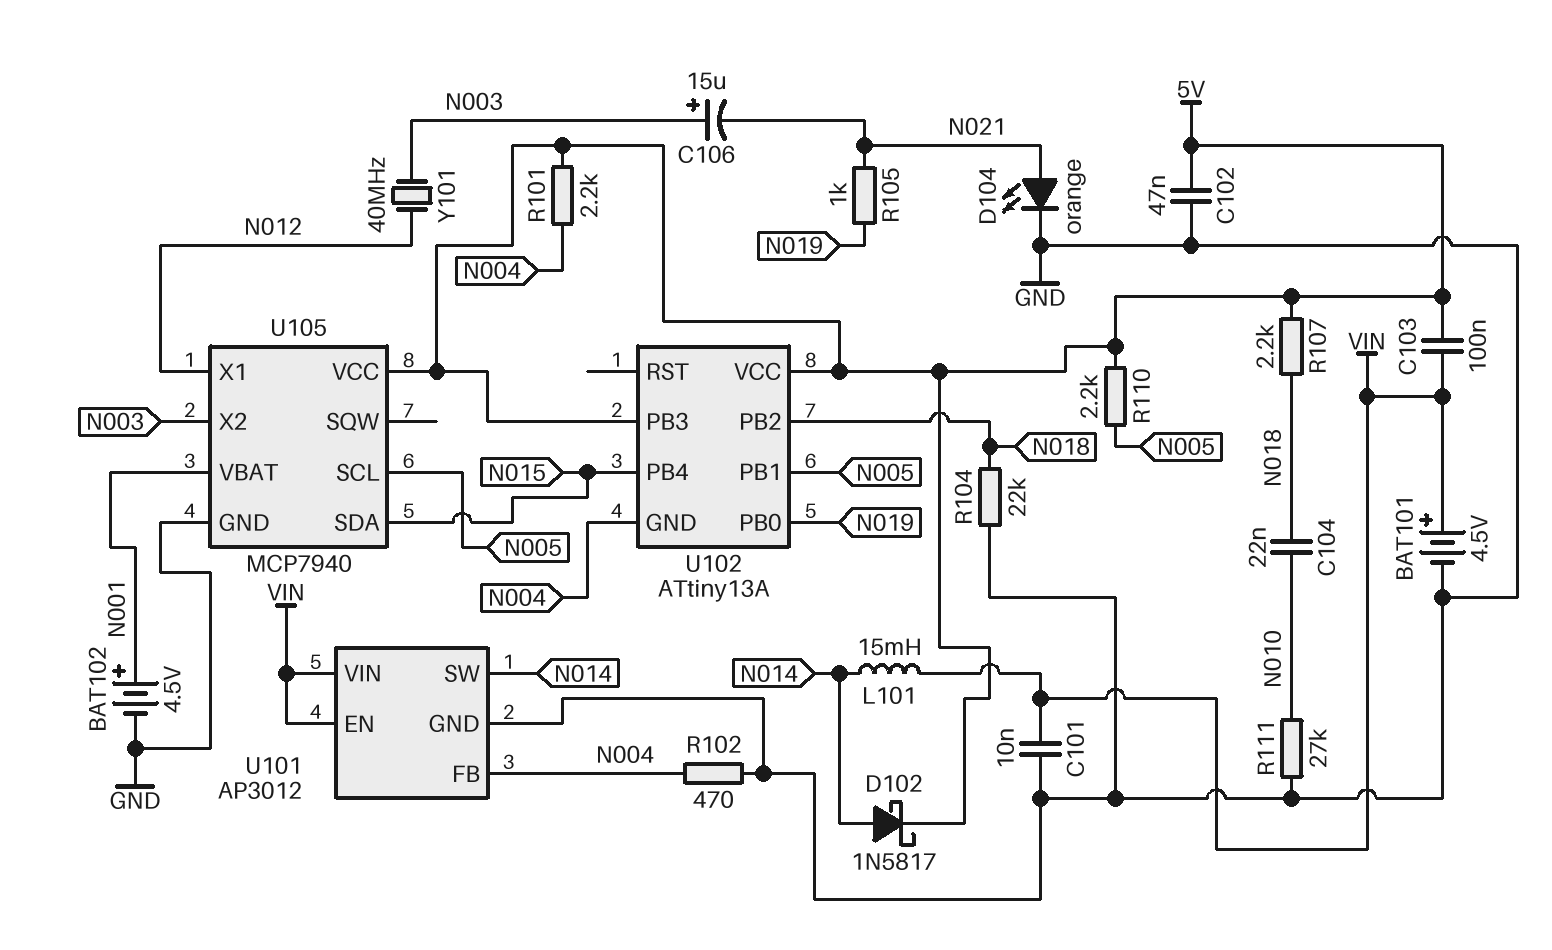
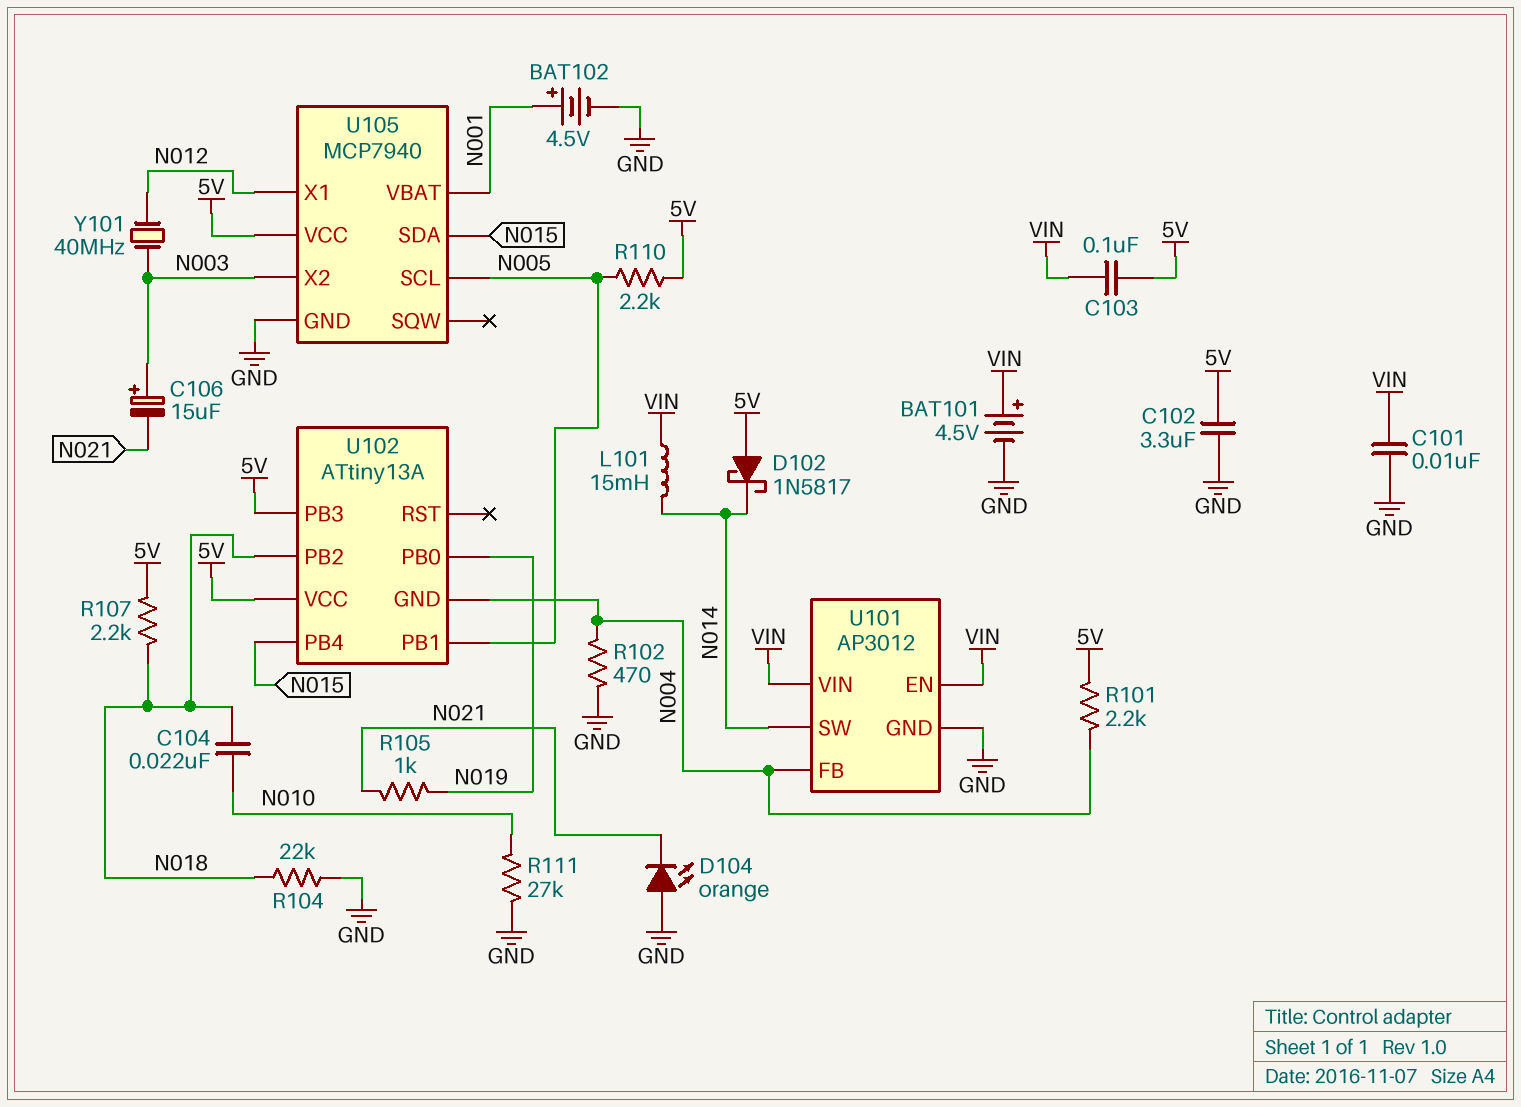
C102: 47nF (5V, GND) -> 3.3uF (5V, GND)
D102: schottky 1N5817 (A N014, K 5V) -> schottky 1N5817 (A 5V, K N014)
D104: LED orange (A N021, K GND) -> LED orange (A GND, K N021)

